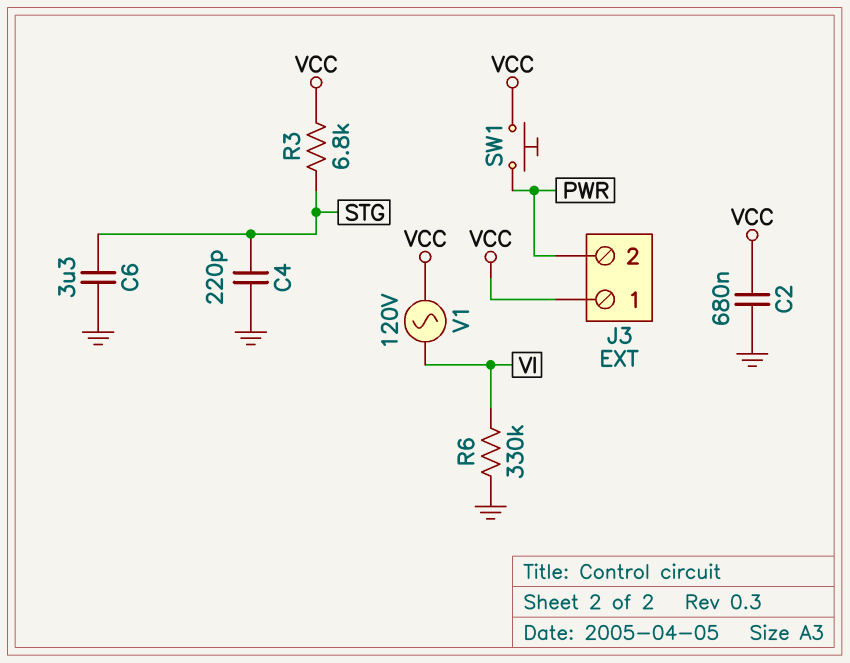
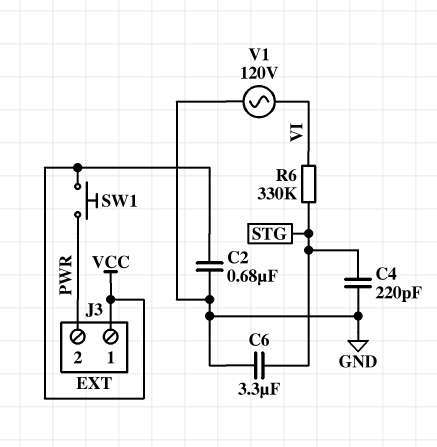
R3: 6.8k (STG, VCC) -> none
R6: 330k (GND, VI) -> 330k (STG, VI)
V1: AC 120V (VCC, VI) -> AC 120V (GND, VI)

